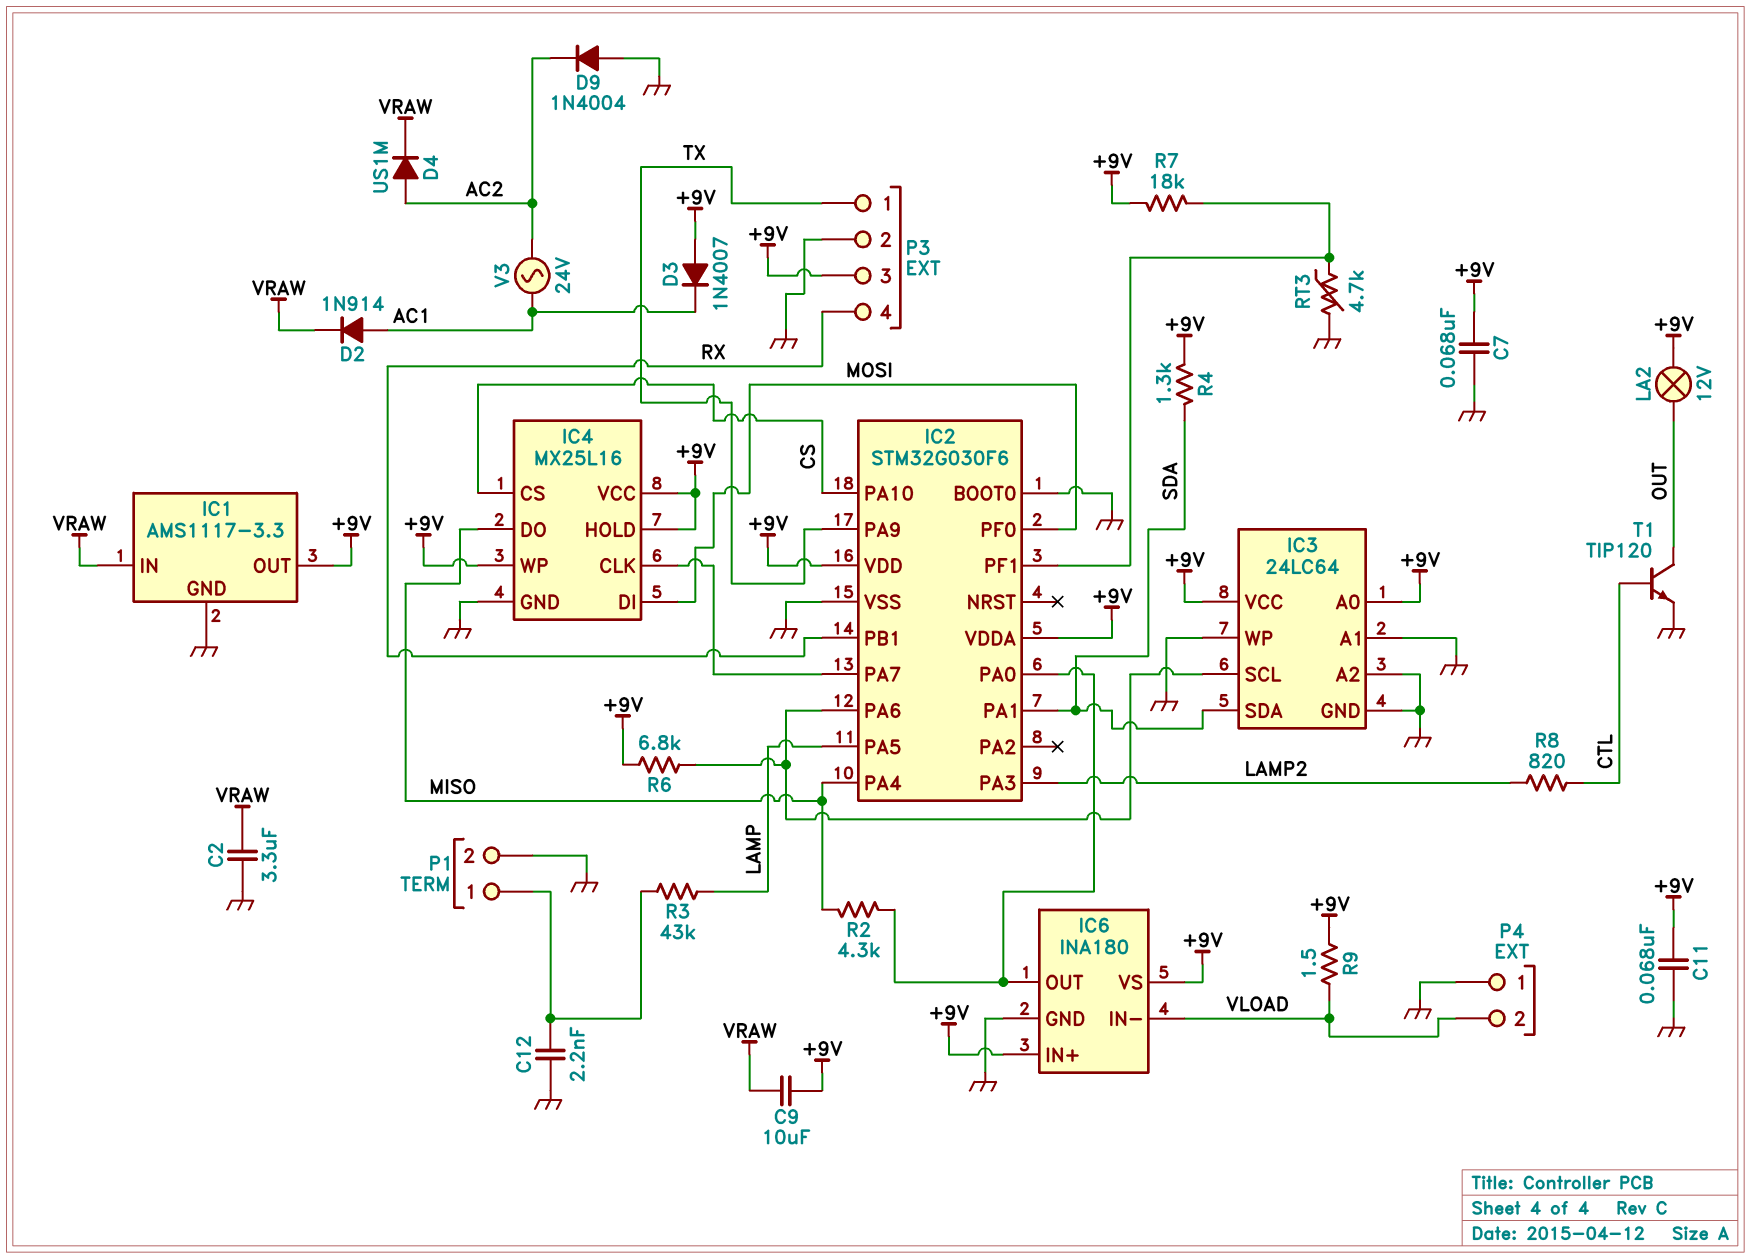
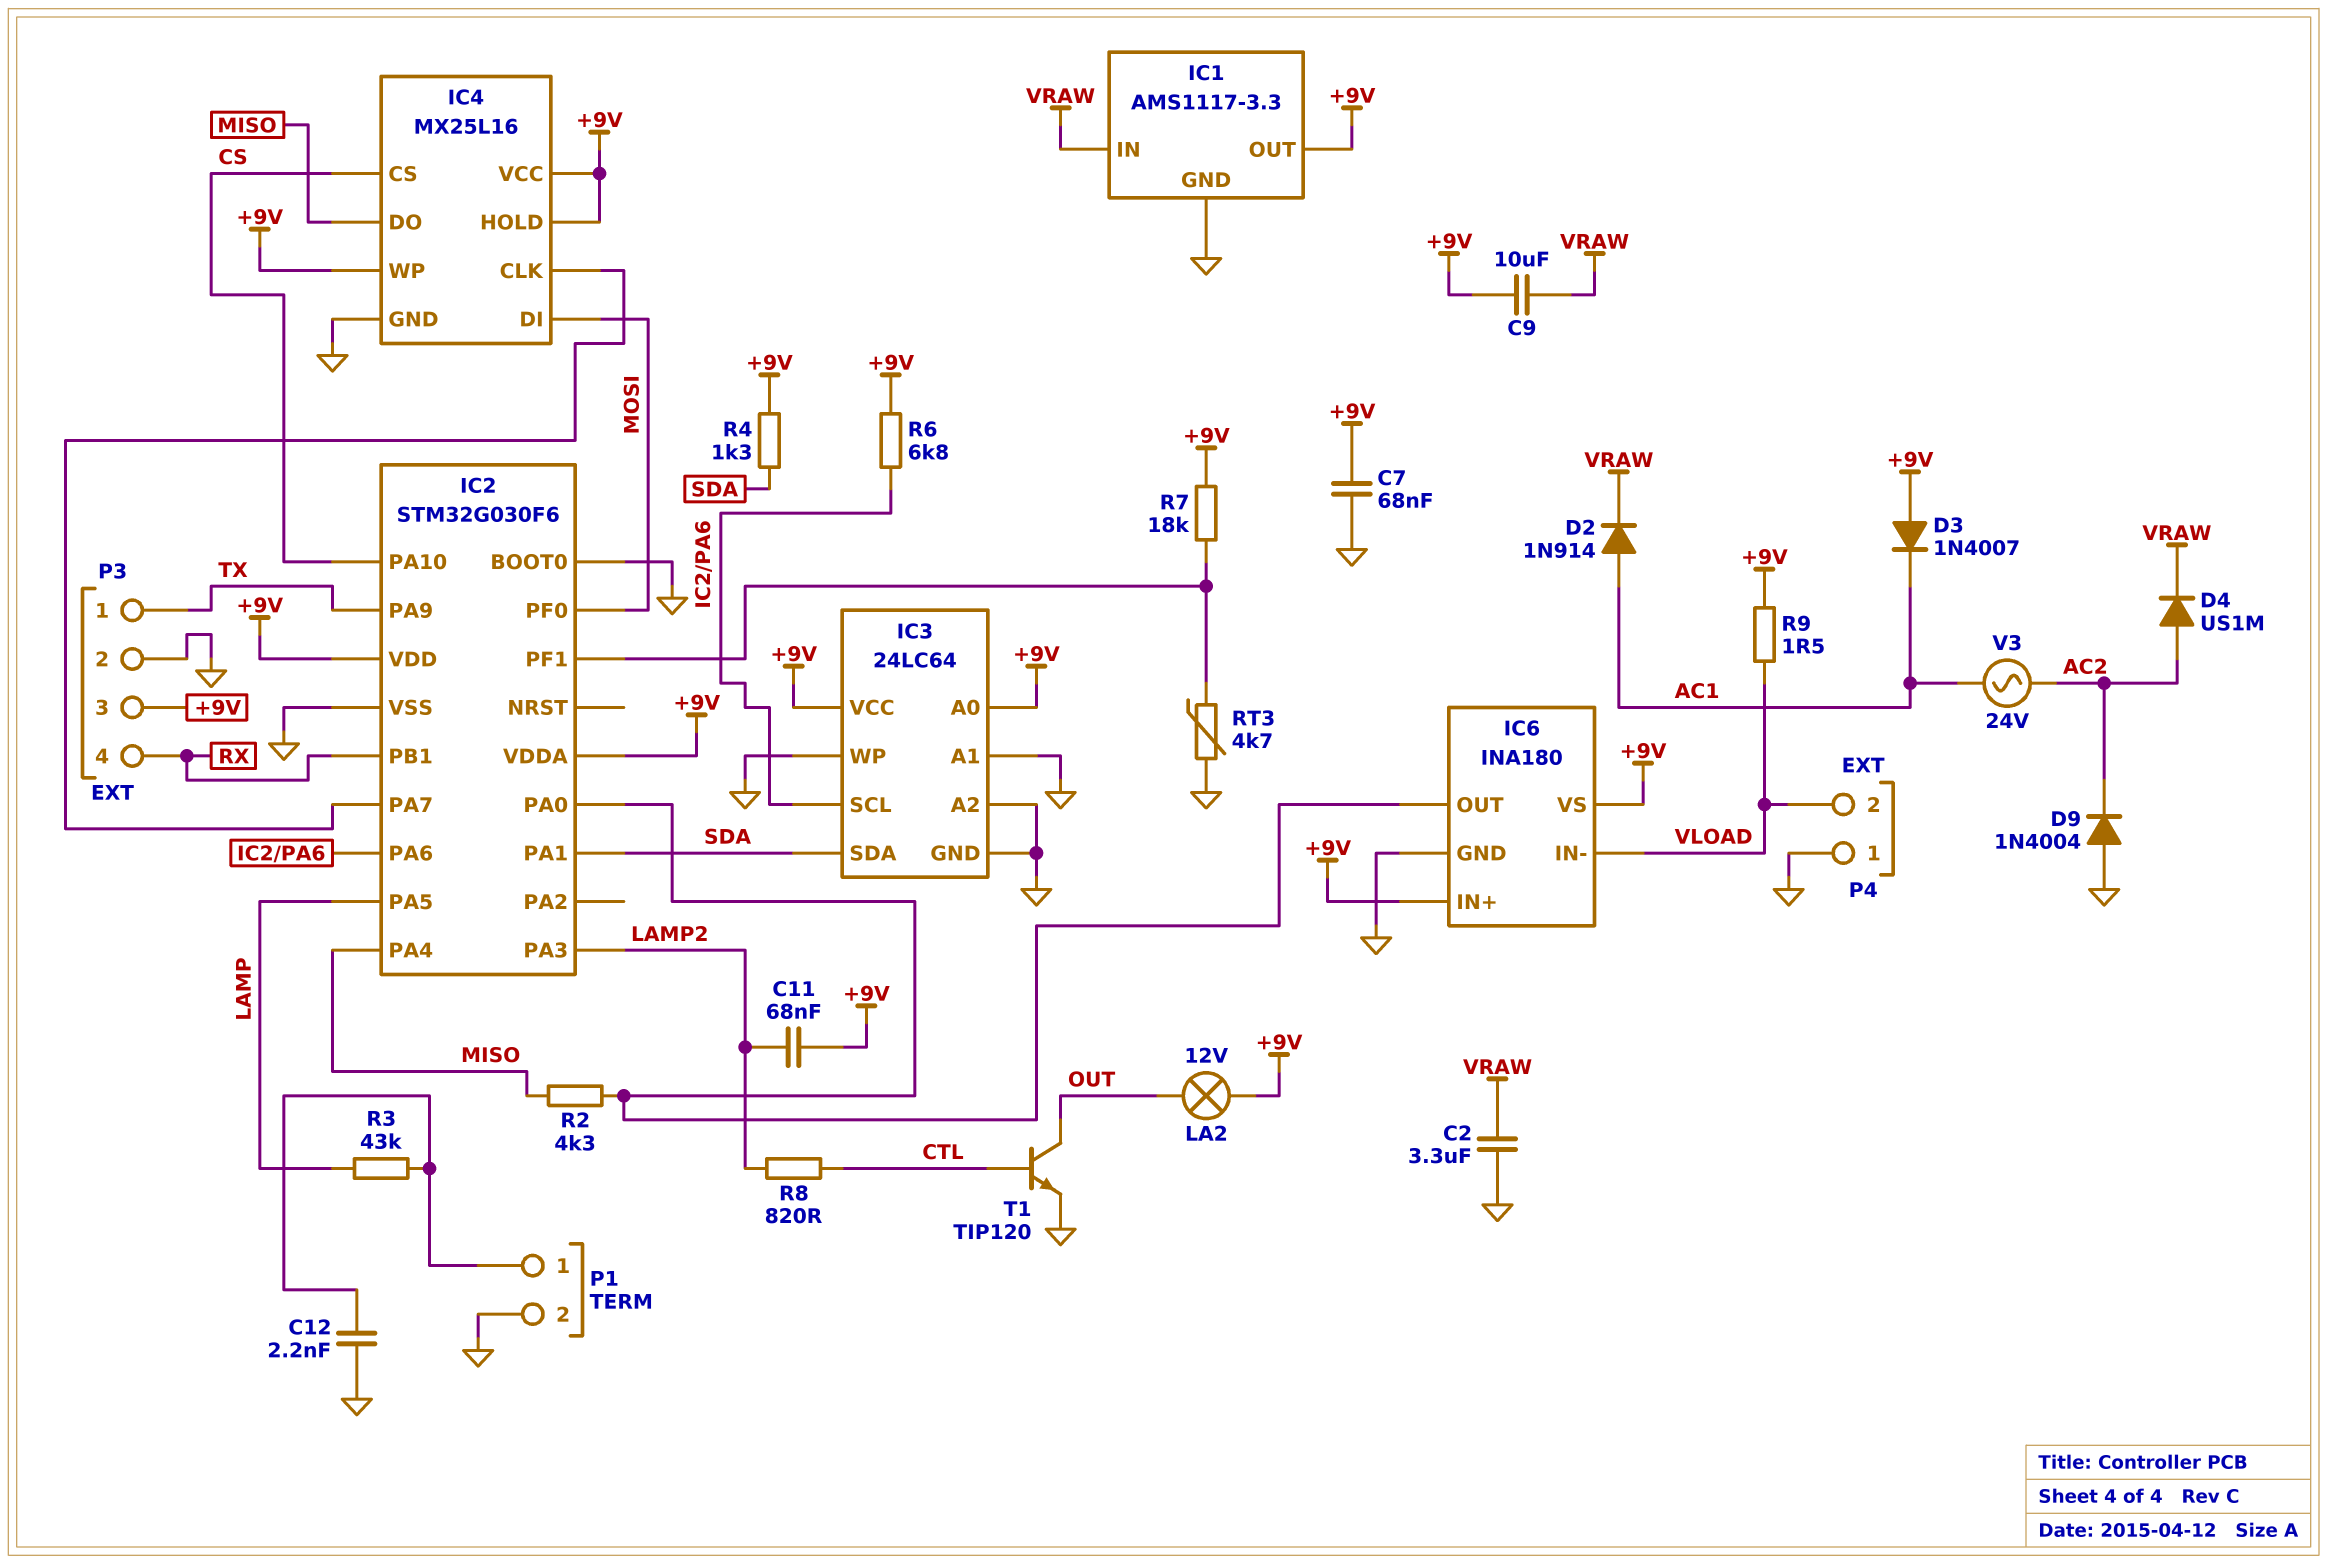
C11: 68nF (+9V, GND) -> 68nF (+9V, LAMP2)

